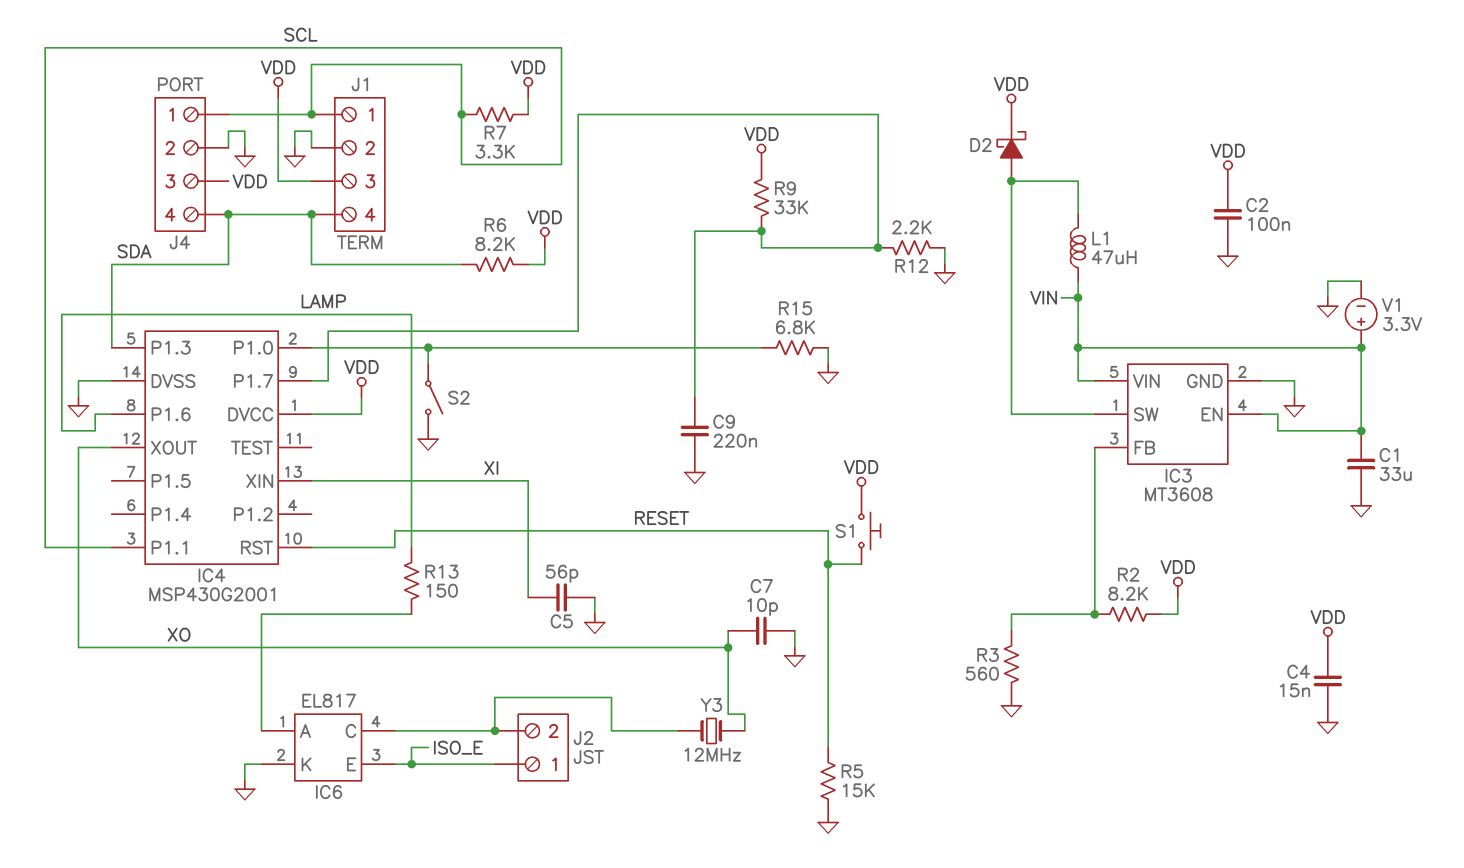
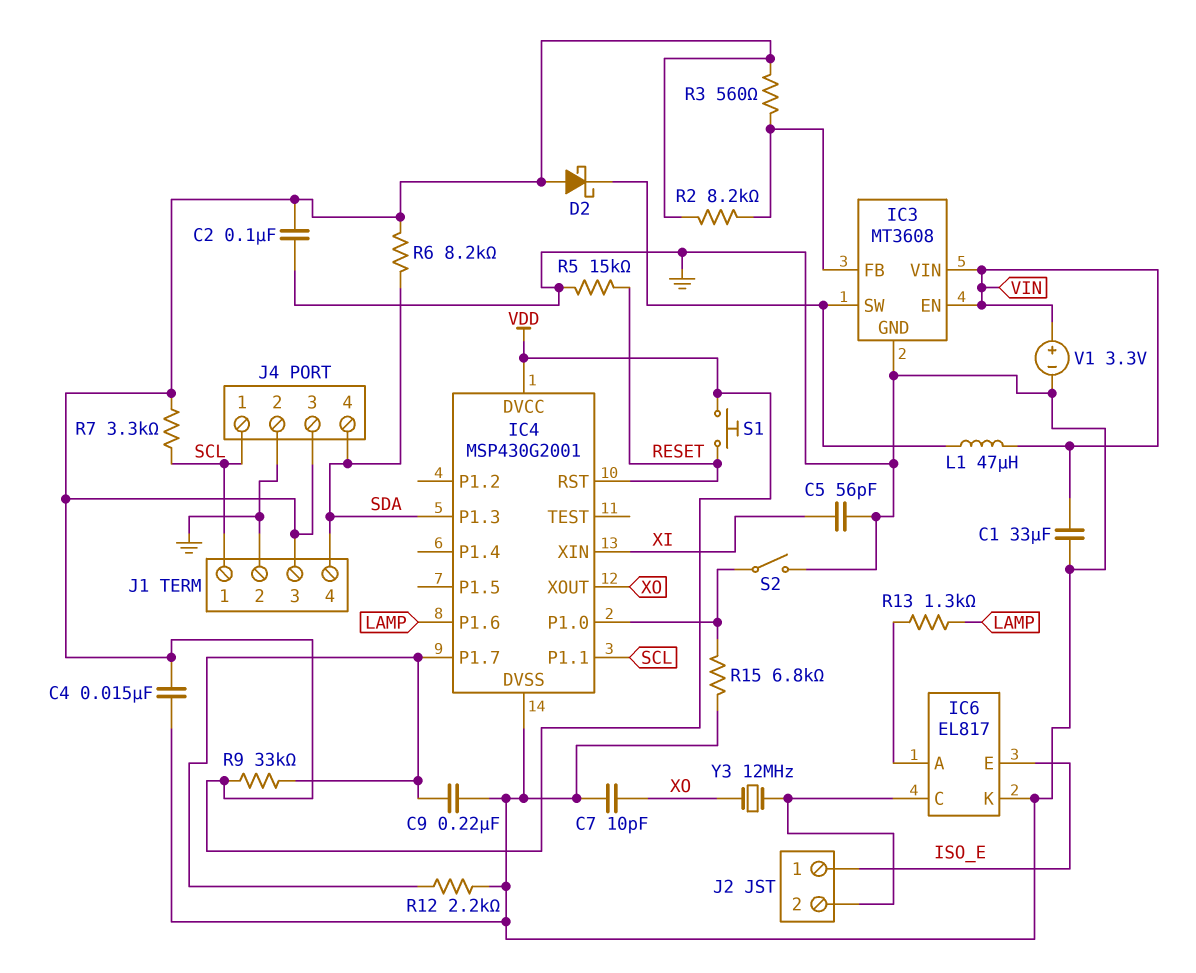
D2: schottky (A IC3/SW, K VDD) -> schottky (A VDD, K IC3/SW)
R3: 560 (GND, IC3/FB) -> 560 (IC3/FB, VDD)
R13: 150 (IC6/A, LAMP) -> 1.3k (IC6/A, LAMP)

